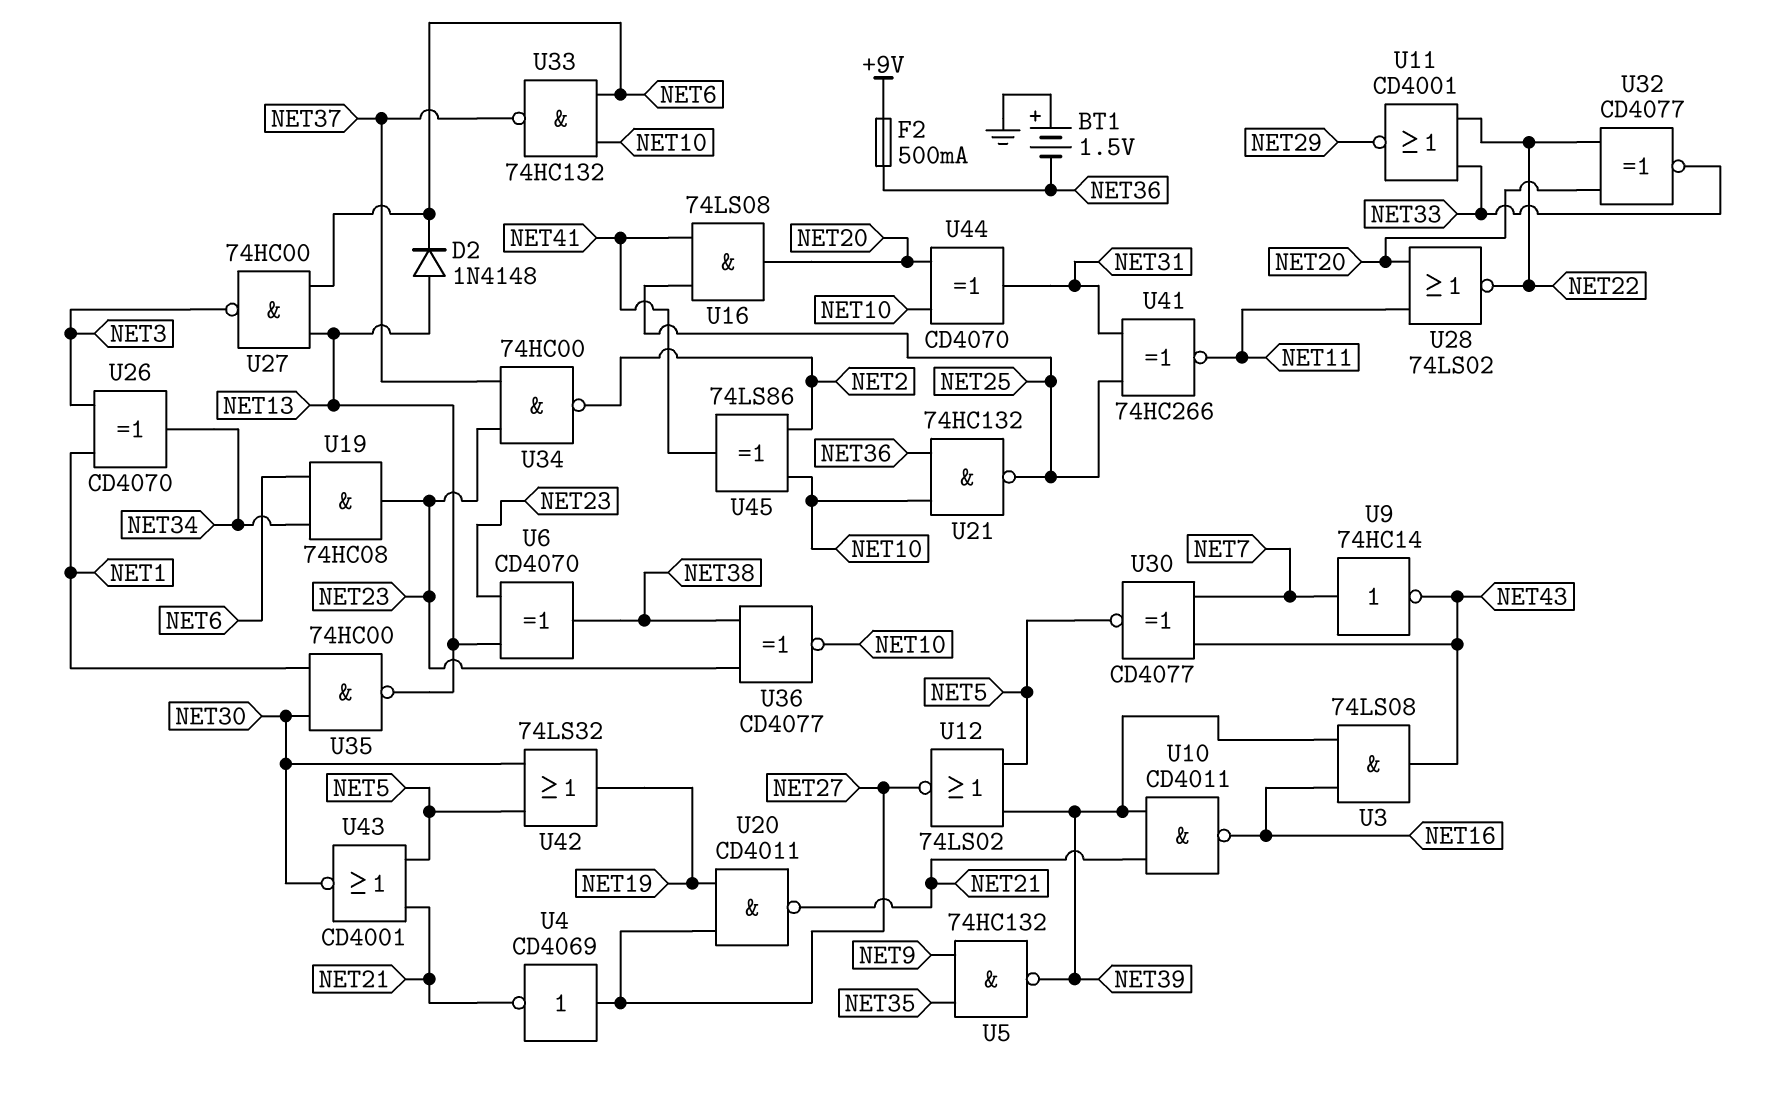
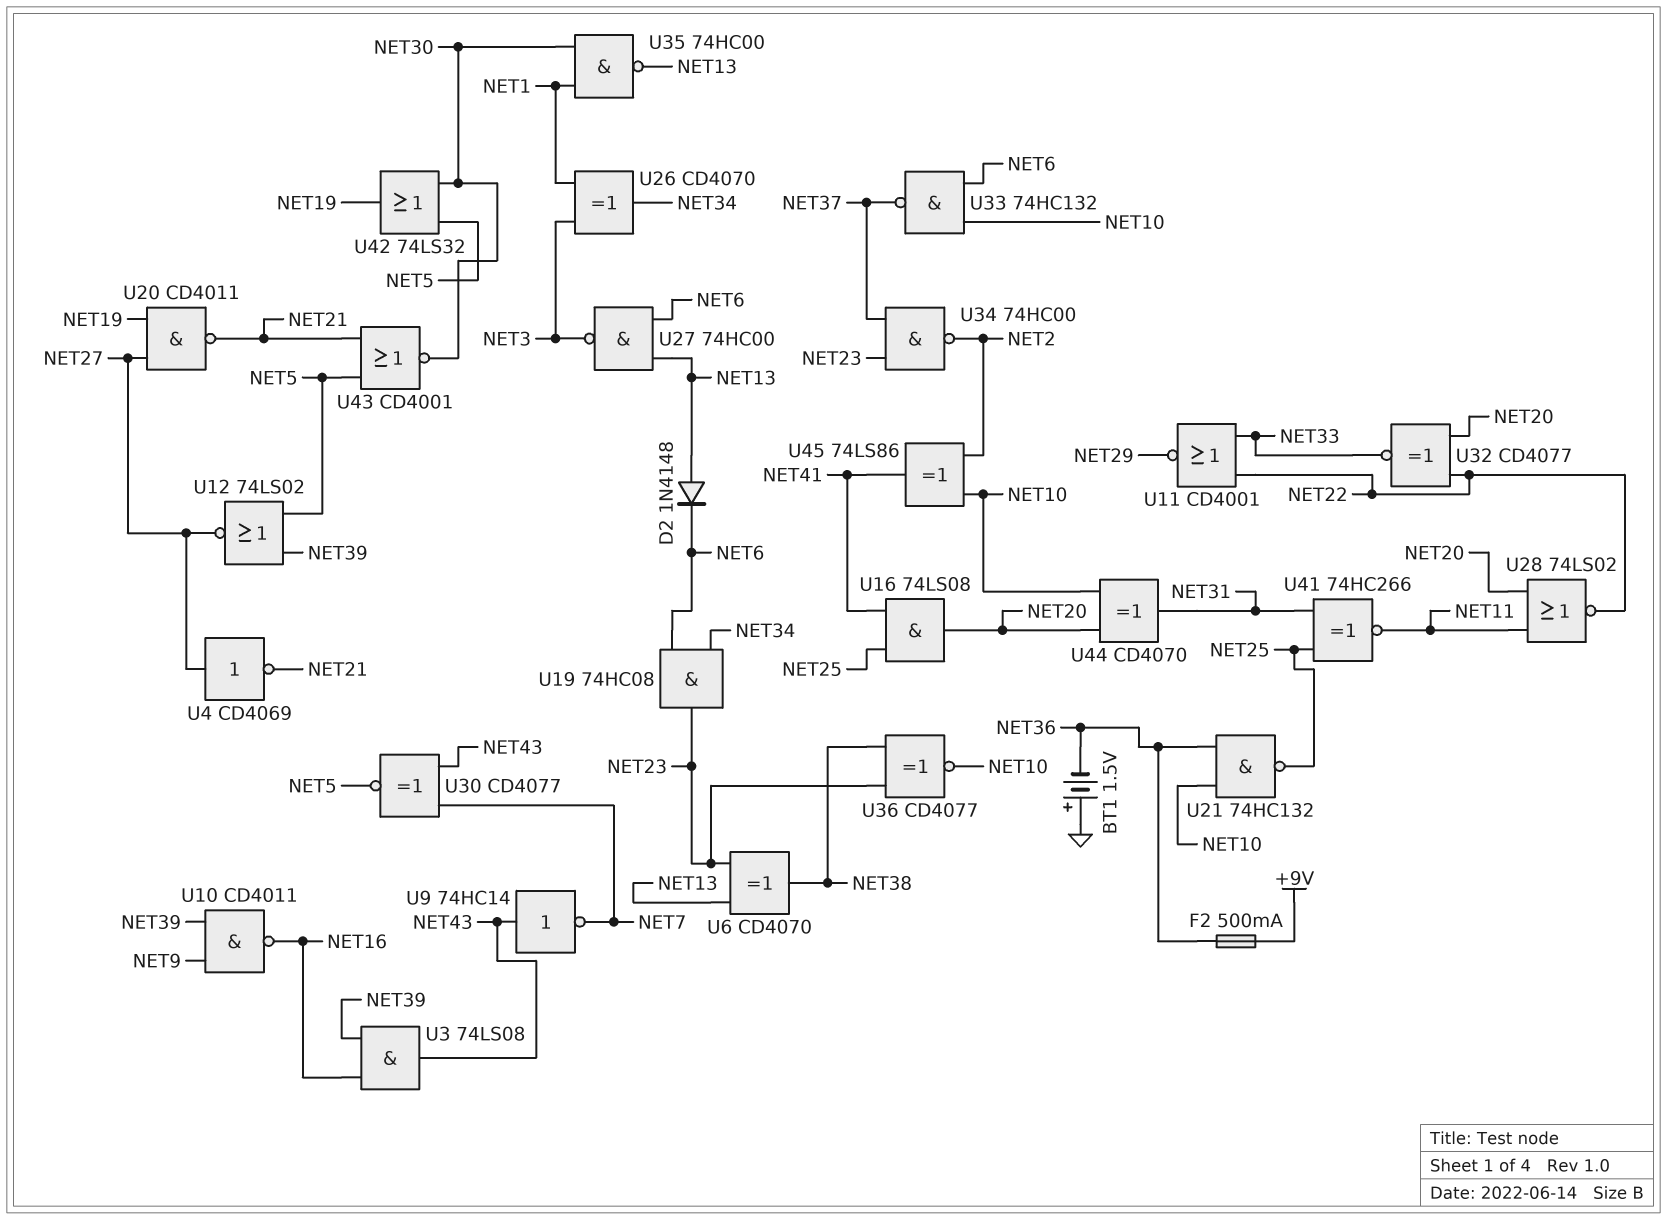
U5: NAND 74HC132 (in NET9, in NET35, out NET39) -> none
U9: NOT 74HC14 (in NET7, out NET43) -> NOT 74HC14 (in NET43, out NET7)
U10: NAND CD4011 (in NET21, in NET39, out NET16) -> NAND CD4011 (in NET9, in NET39, out NET16)

